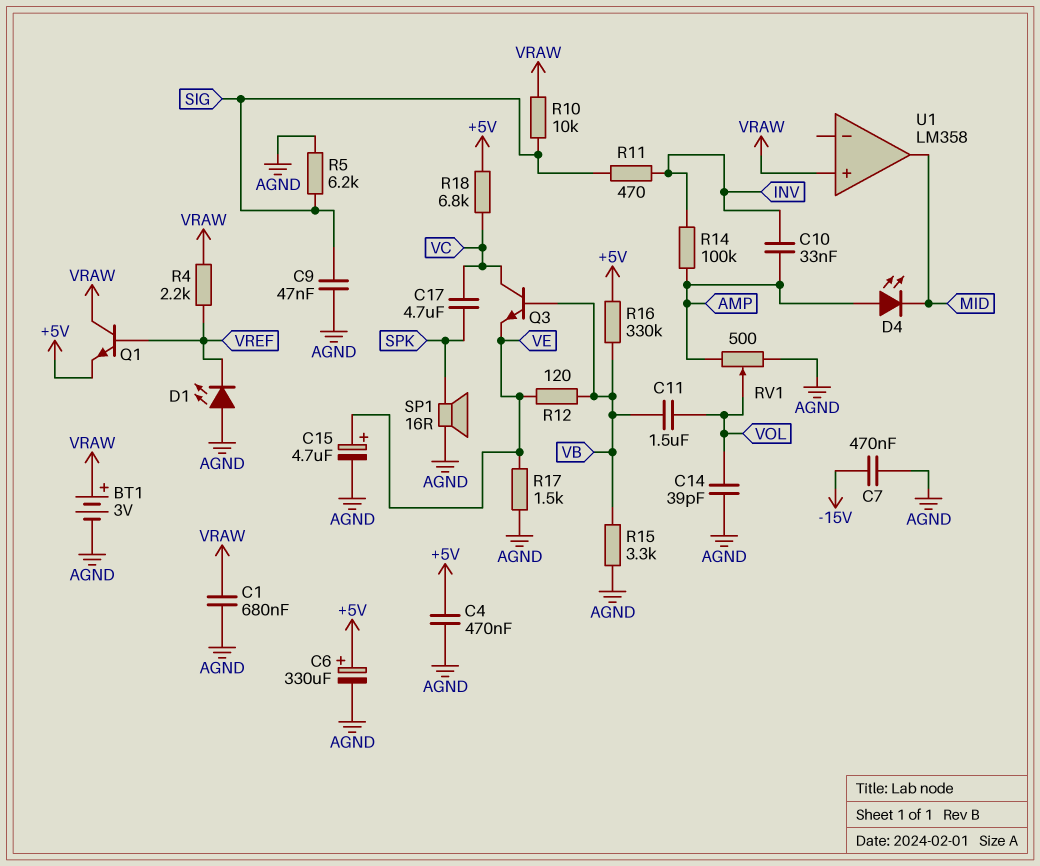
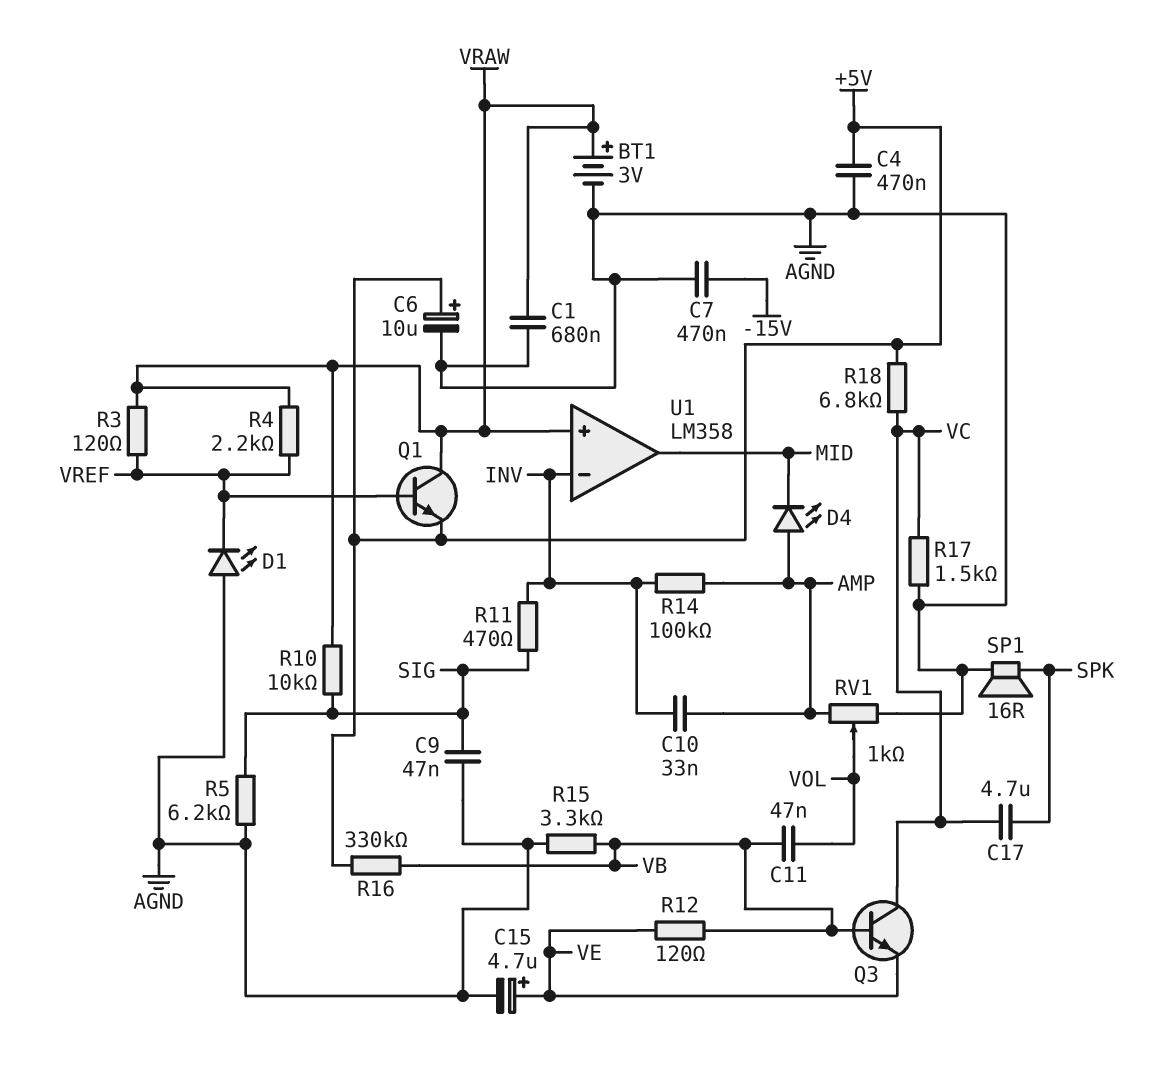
C6: 330uF (plus +5V, minus AGND) -> 10uF (plus +5V, minus AGND)
C11: 1.5uF (VB, VOL) -> 47nF (VB, VOL)
C14: 39pF (AGND, VOL) -> none
R3: none -> 120 (VRAW, VREF)
R17: 1.5k (AGND, VE) -> 1.5k (AGND, VC)
RV1: 500 (AGND, AMP, wiper VOL) -> 1k (AGND, AMP, wiper VOL)
U1 pin in-: none -> INV

